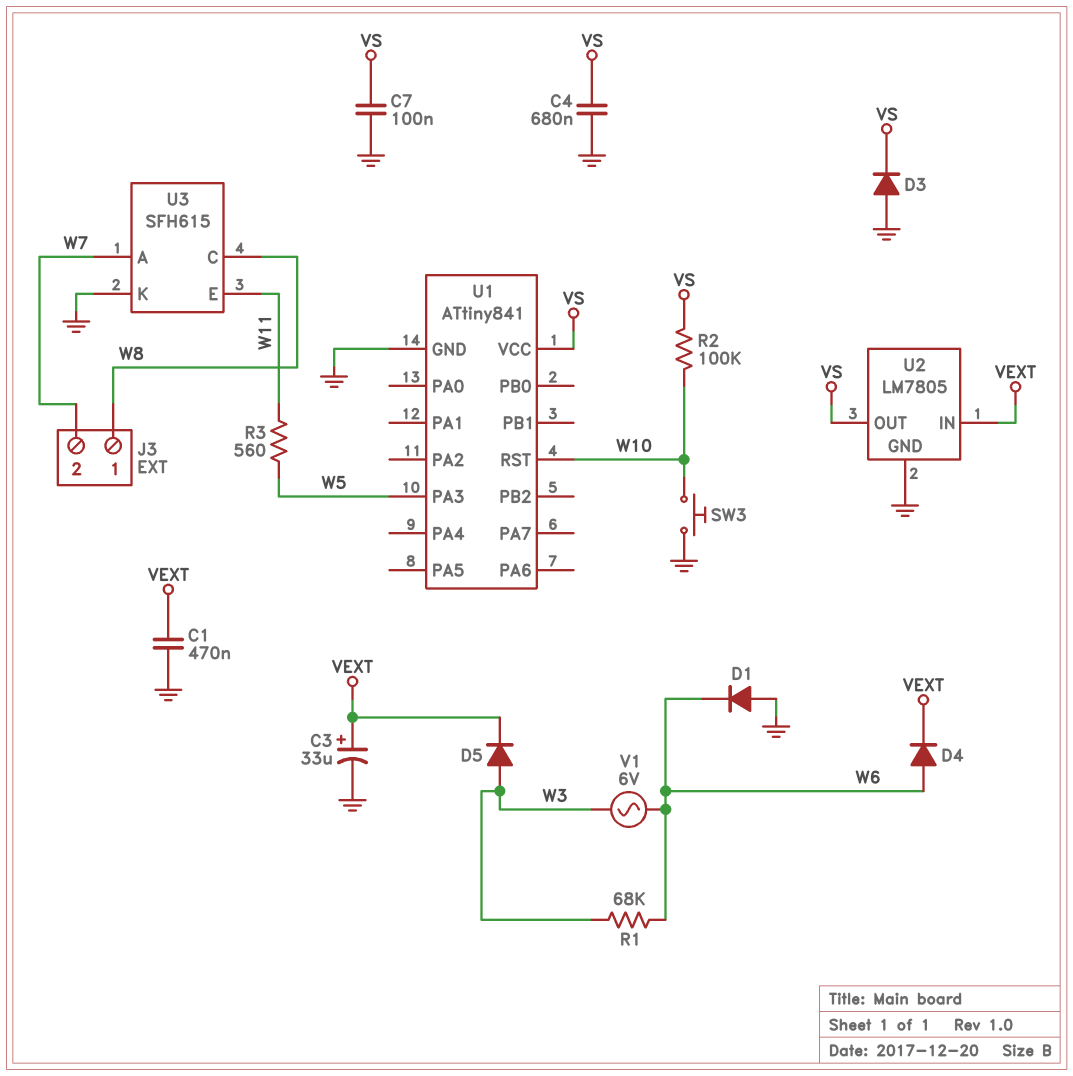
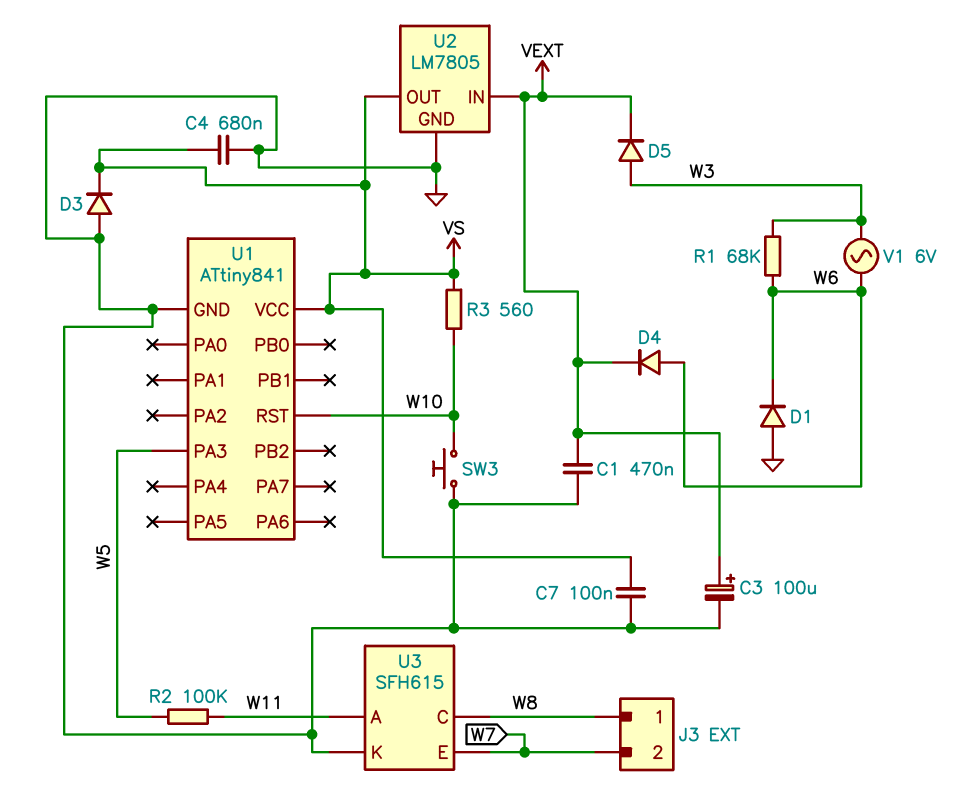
C3: 33uF (plus VEXT, minus GND) -> 100uF (plus VEXT, minus GND)
R2: 100k (VS, W10) -> 100k (W5, W11)
R3: 560 (W5, W11) -> 560 (VS, W10)
U3 pin A: W7 -> W11
U3 pin E: W11 -> W7

